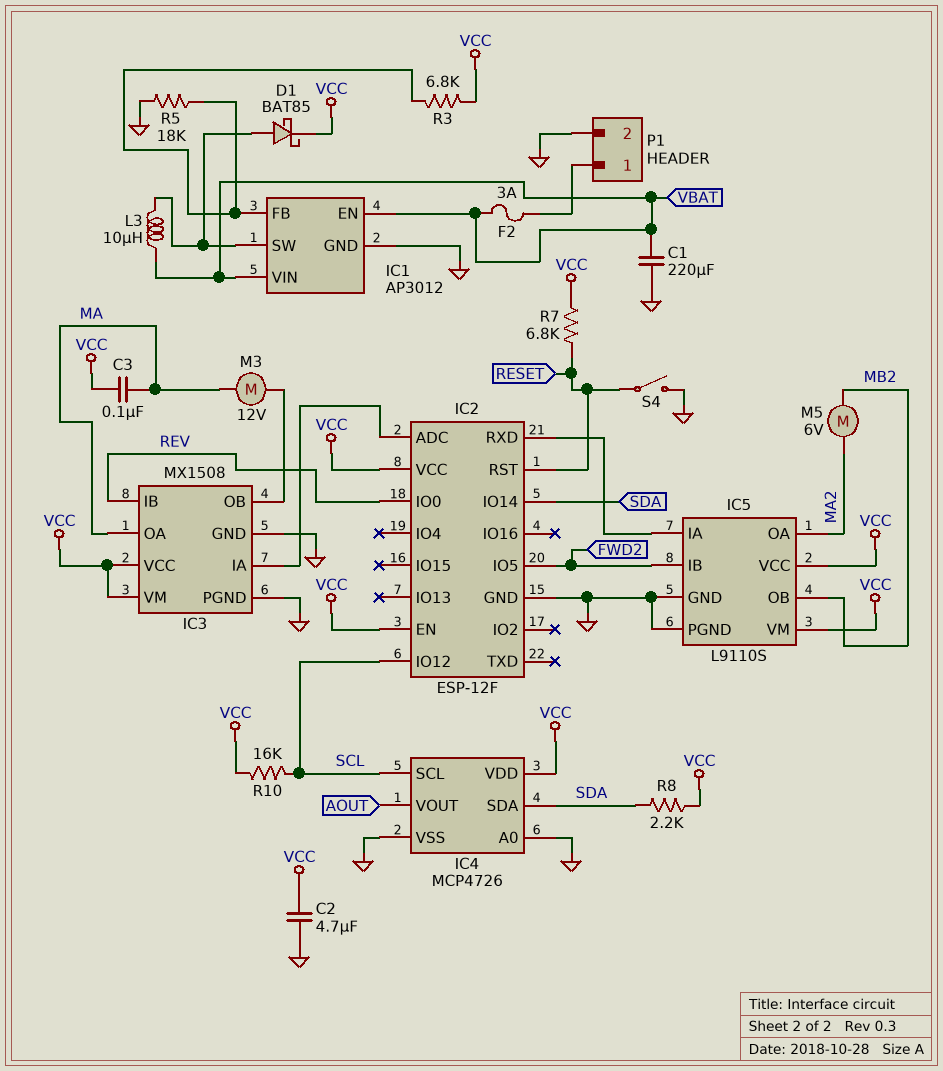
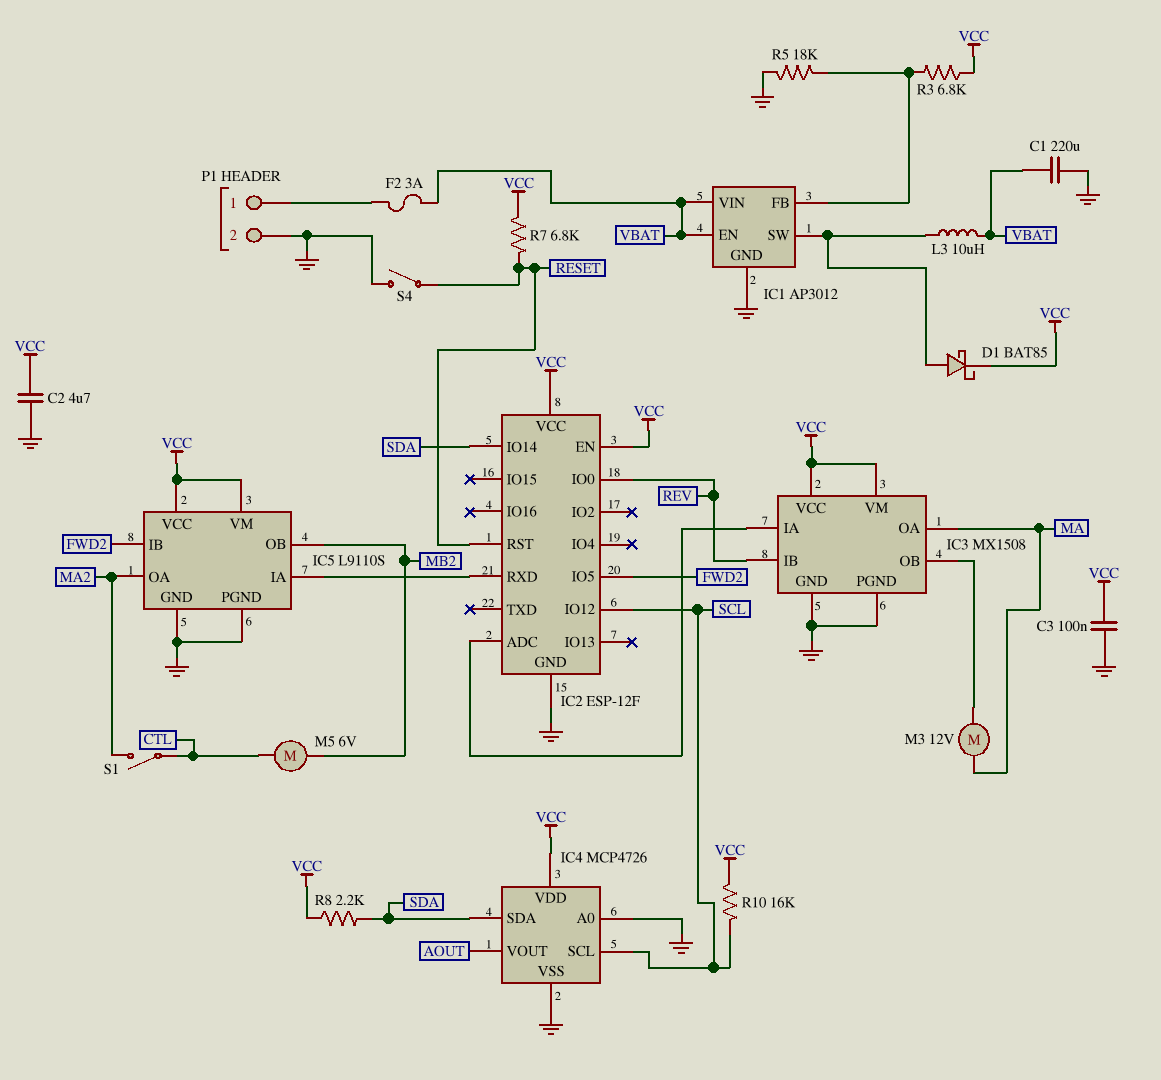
C3: 100nF (MA, VCC) -> 100nF (GND, VCC)
M5: motor 6V (MA2, MB2) -> motor 6V (CTL, MB2)
S1: none -> switch (CTL, MA2)

